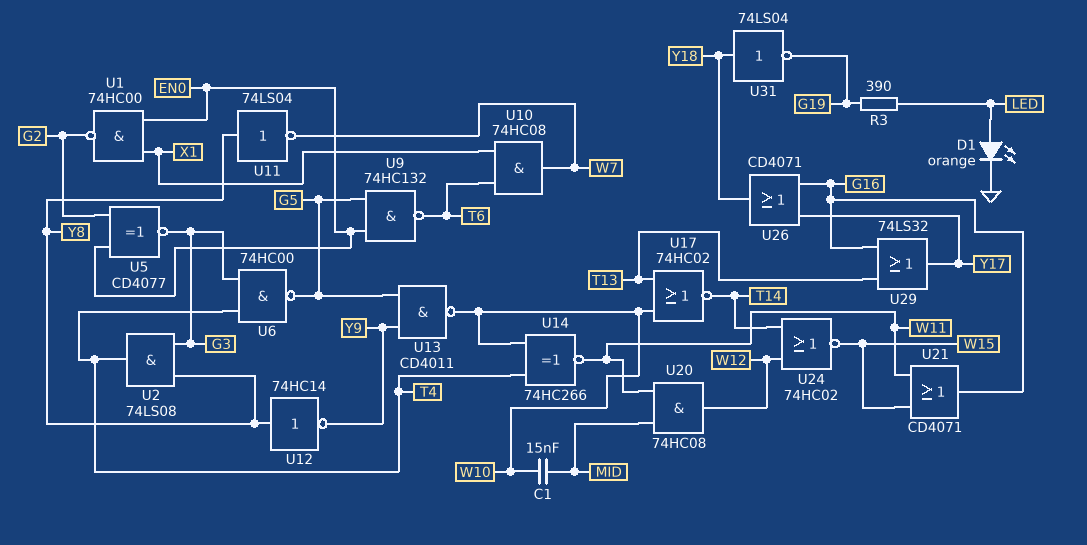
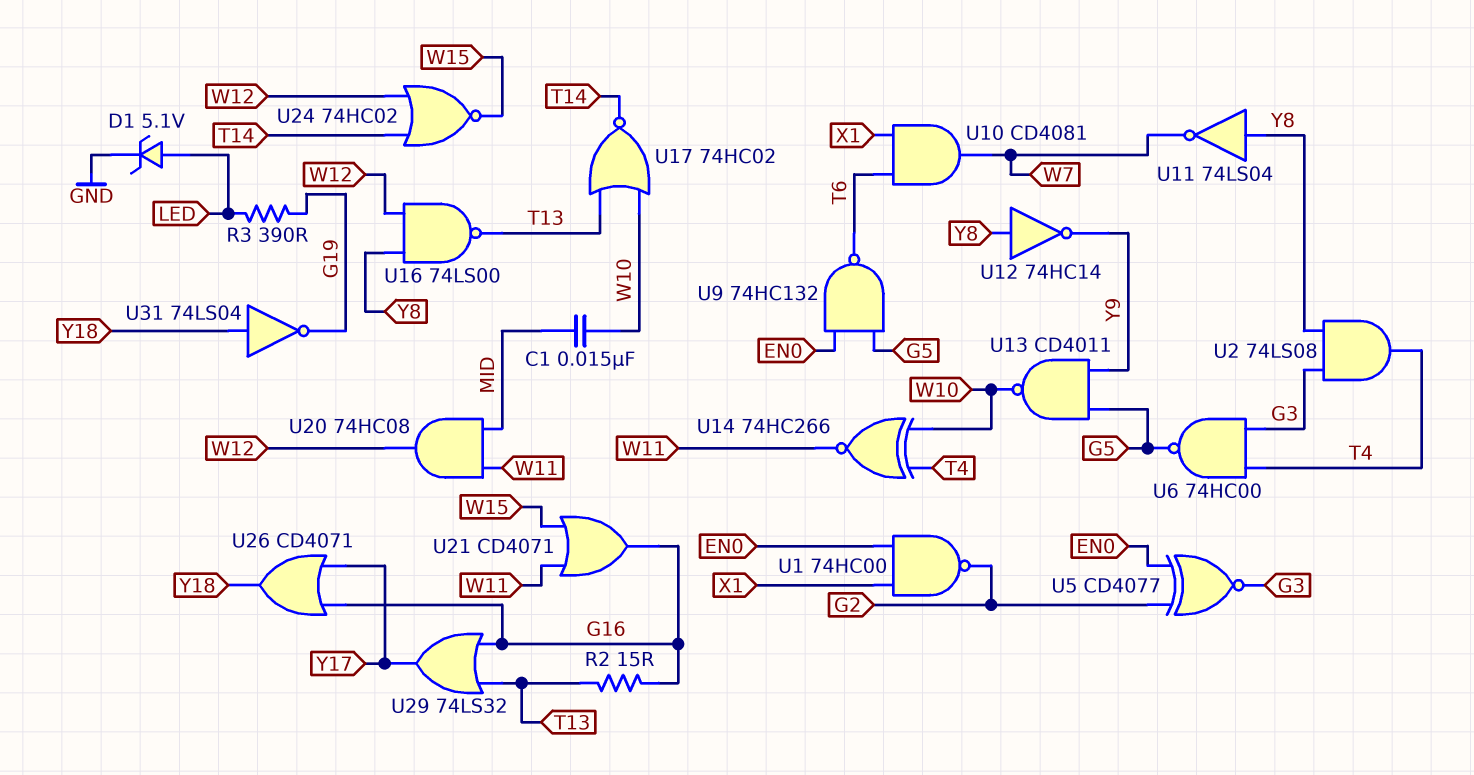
D1: LED orange (A LED, K GND) -> zener 5.1V (A LED, K GND)
R2: none -> 15 (G16, T13)
U10: AND 74HC08 (in T6, in X1, out W7) -> AND CD4081 (in T6, in X1, out W7)
U16: none -> NAND 74LS00 (in W12, in Y8, out T13)

